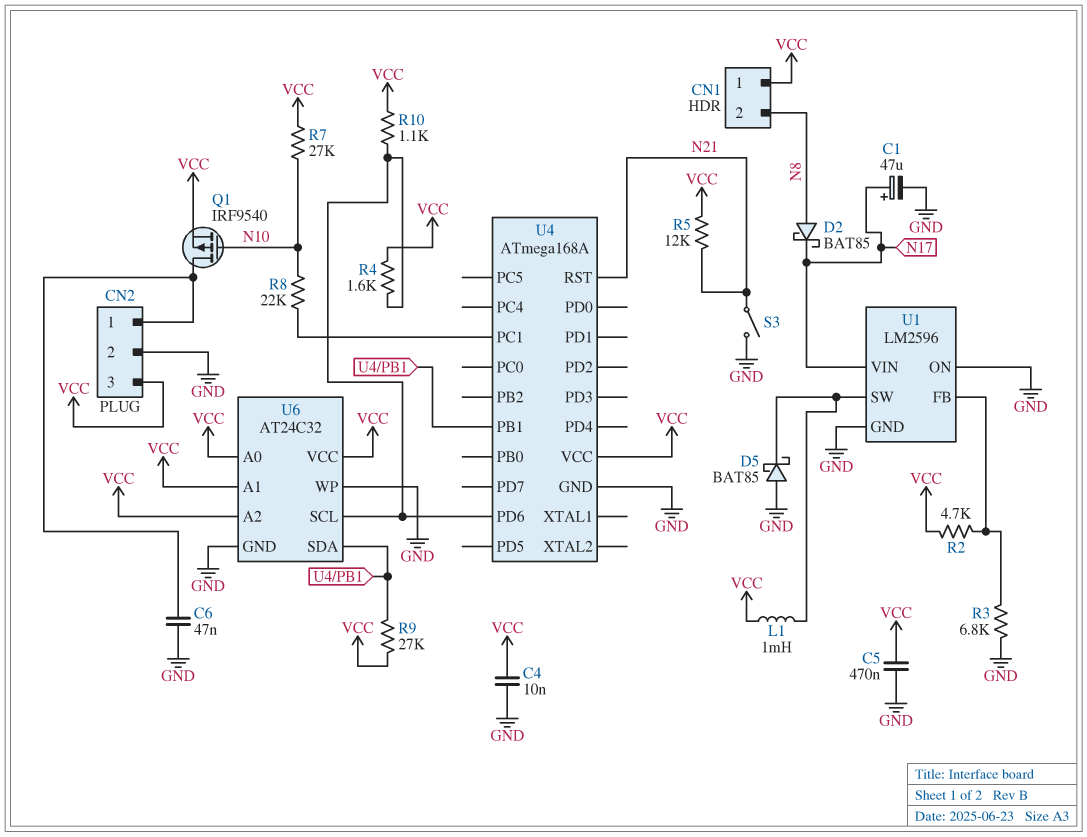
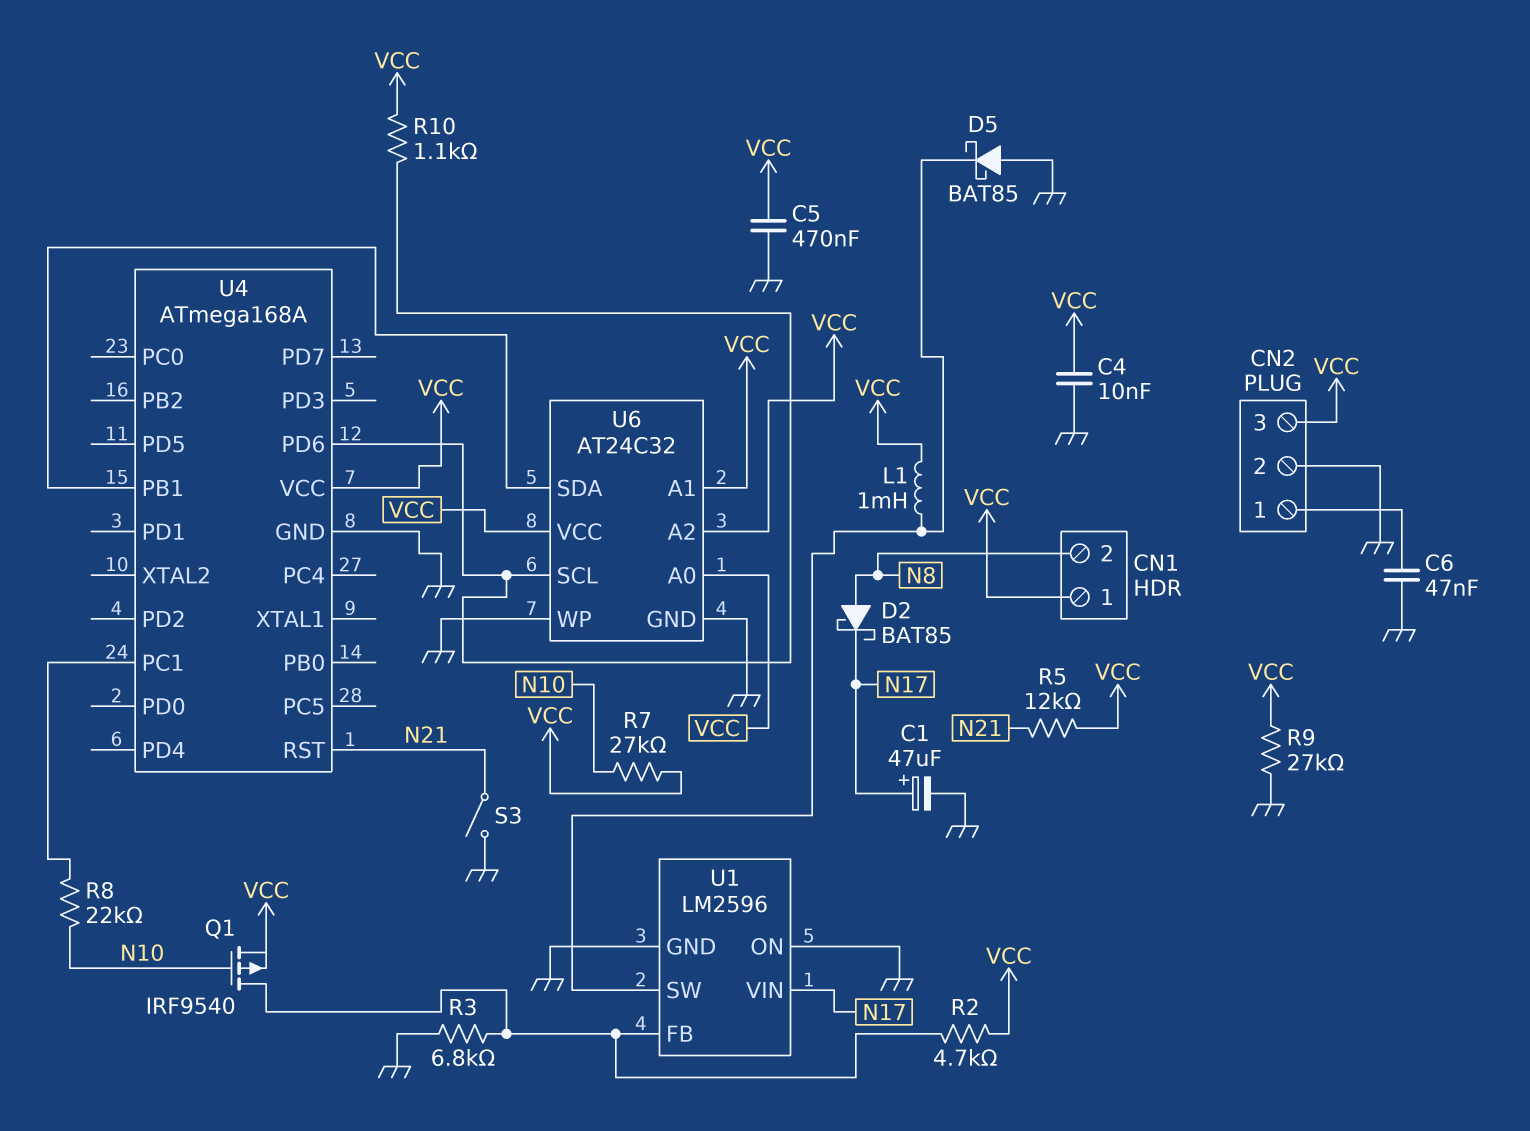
Q1: PMOS IRF9540 (G N10, D CN2/1, S VCC) -> PMOS IRF9540 (G N10, D U1/FB, S VCC)
R4: 1.6k (U4/PD6, VCC) -> none
R9: 27k (U4/PB1, VCC) -> 27k (GND, VCC)

